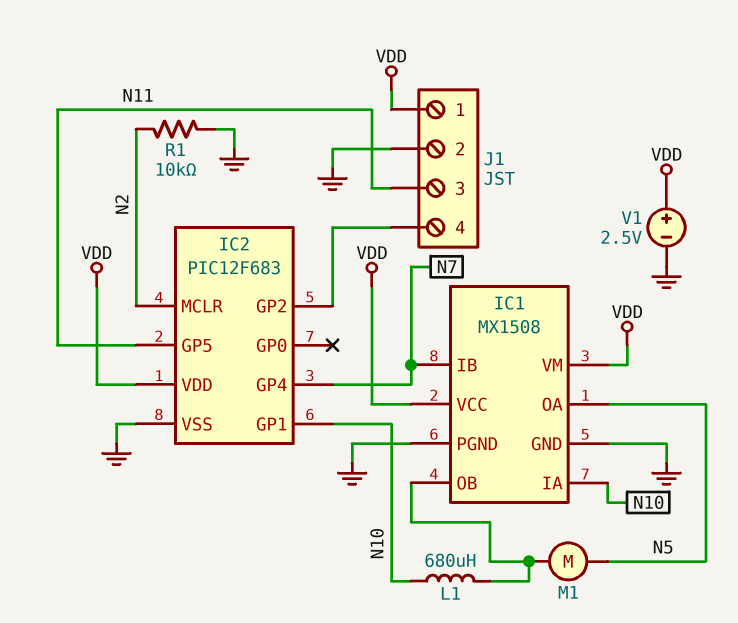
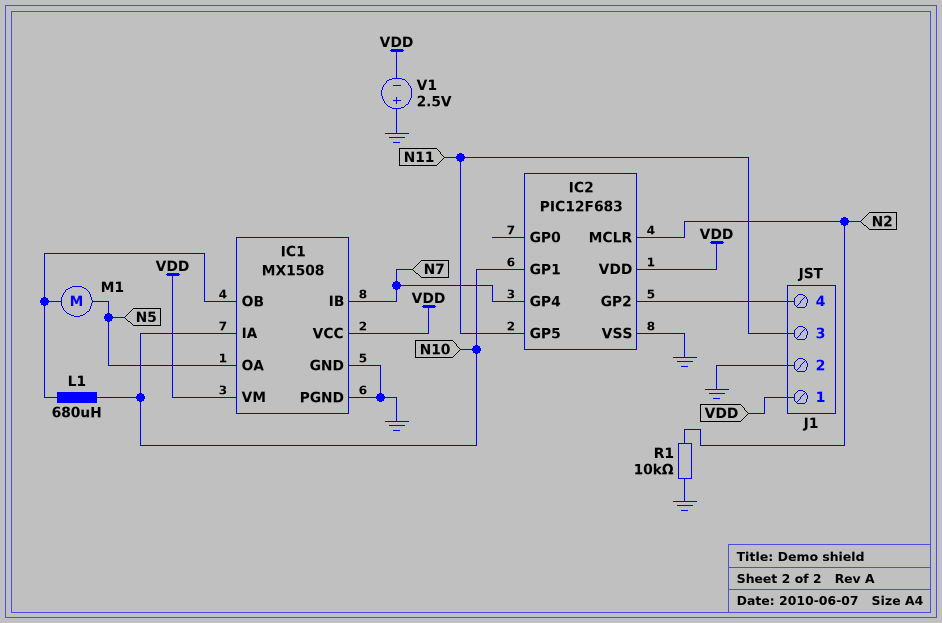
V1: 2.5V (plus VDD, minus GND) -> 2.5V (plus GND, minus VDD)

